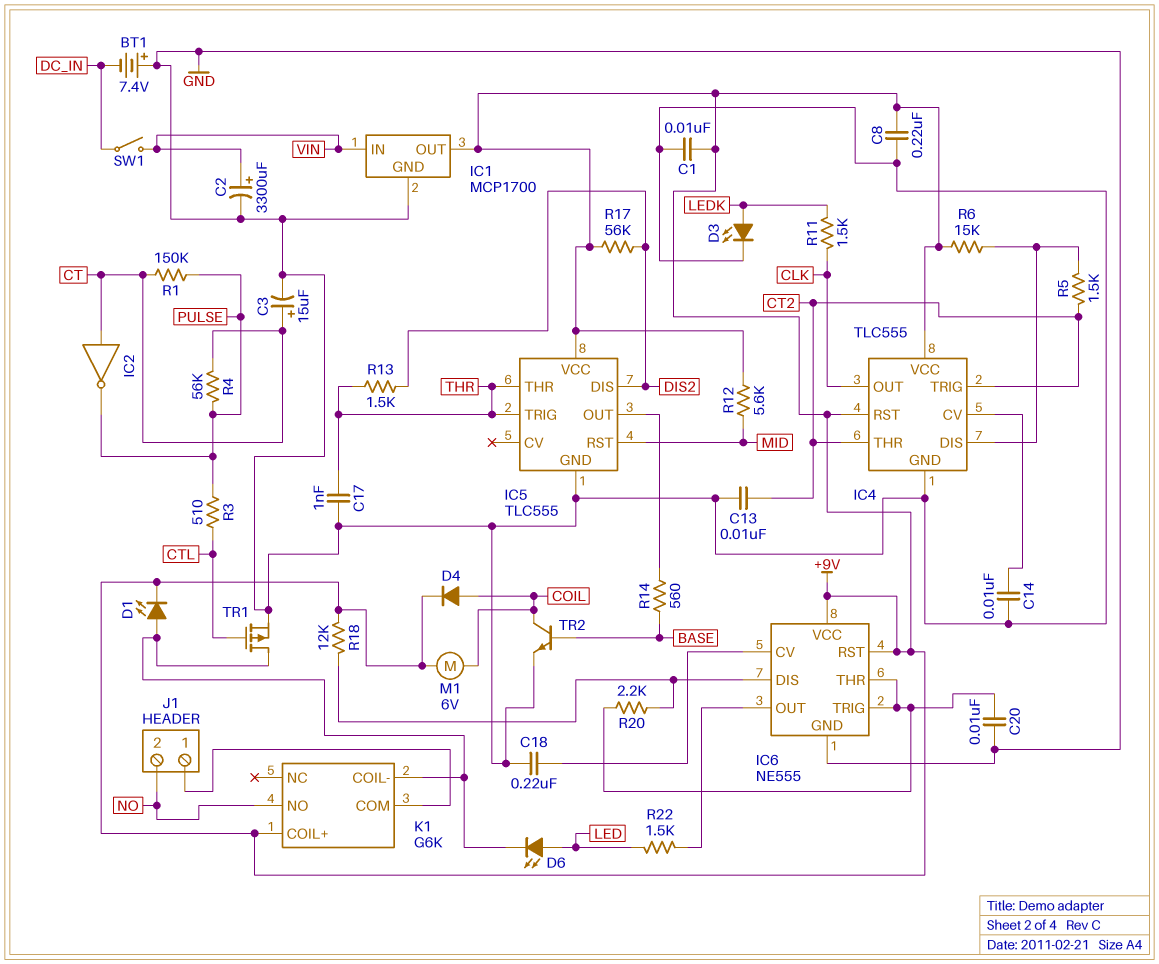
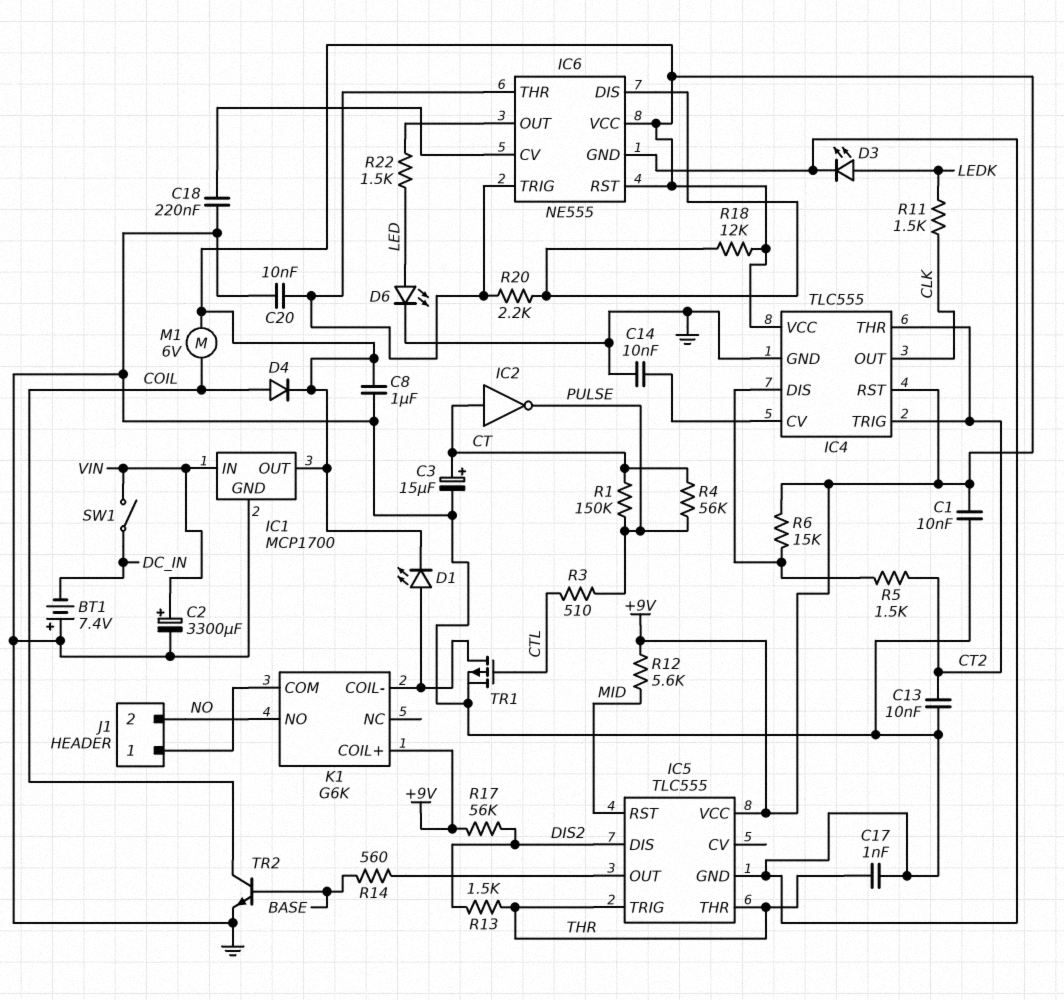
C8: 220nF (+9V, GND) -> 1uF (+9V, GND)
D6: LED (A LED, K K1/COIL-) -> LED (A LED, K GND)

